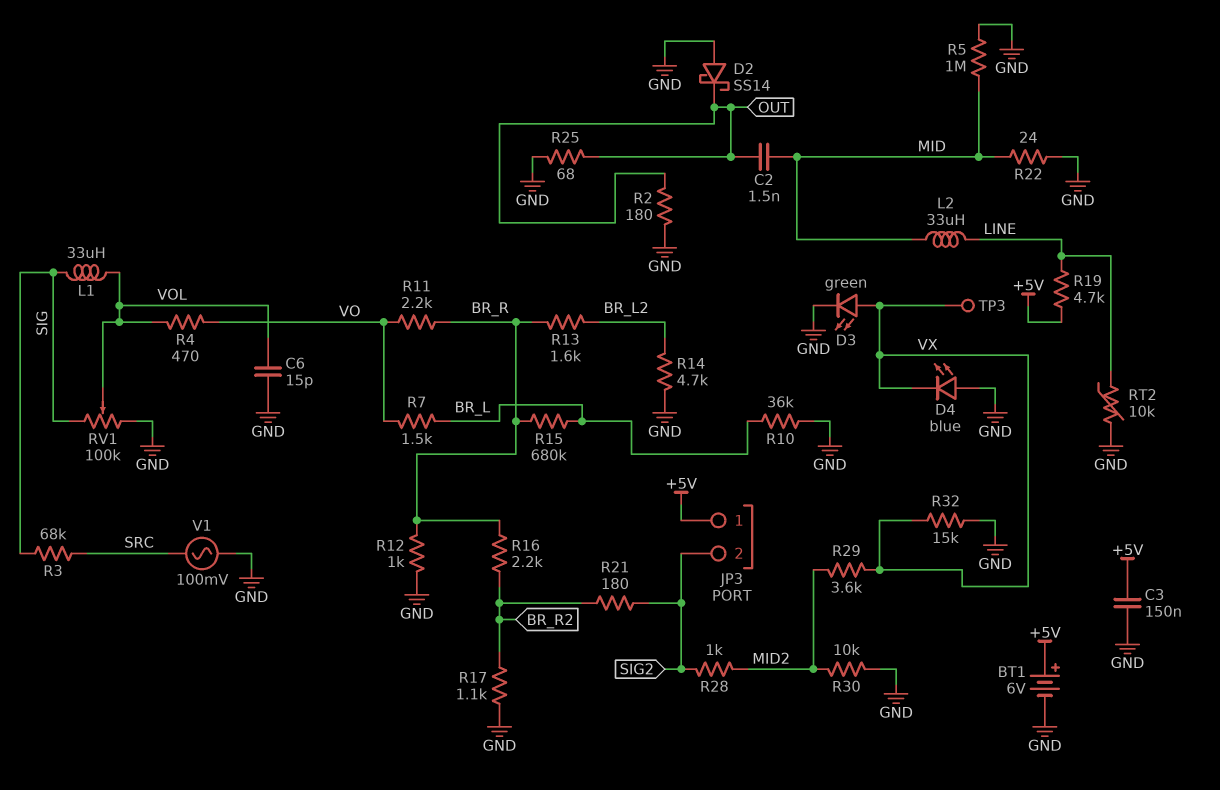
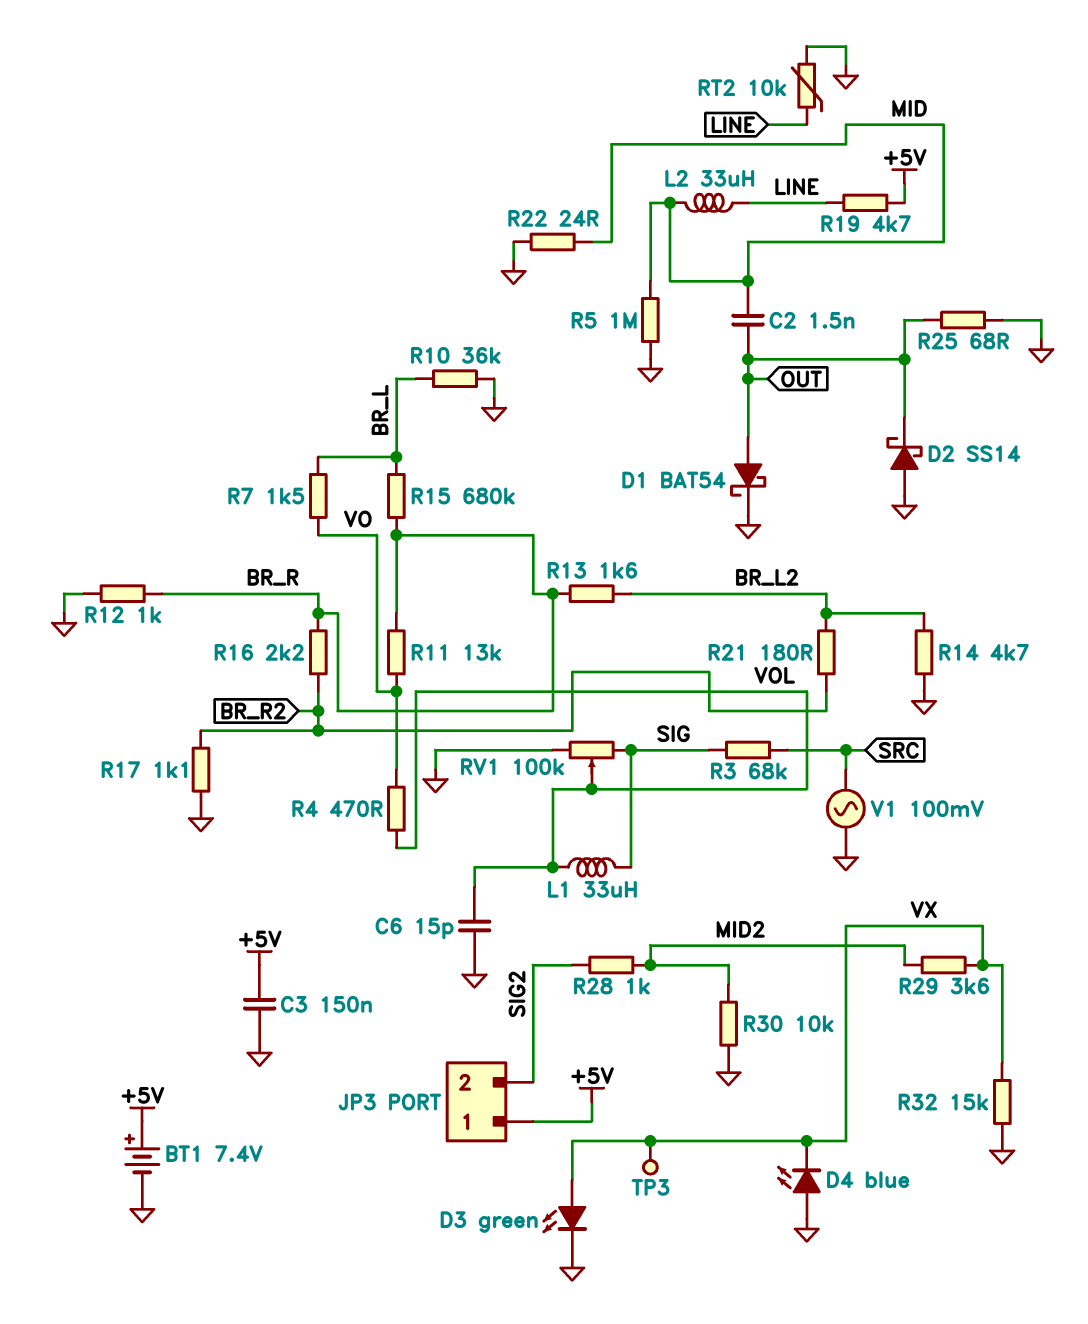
BT1: 6V (plus +5V, minus GND) -> 7.4V (plus +5V, minus GND)
D1: none -> schottky BAT54 (A OUT, K GND)
R2: 180 (GND, OUT) -> none
R11: 2.2k (BR_R, VO) -> 13k (BR_R, VO)
R21: 180 (BR_R2, SIG2) -> 180 (BR_L2, BR_R2)

